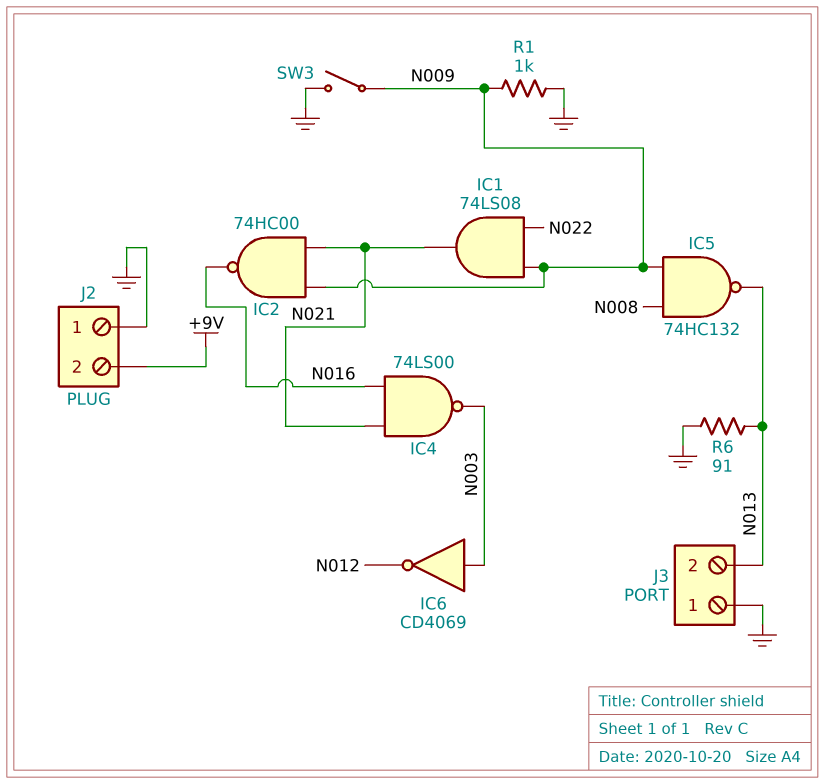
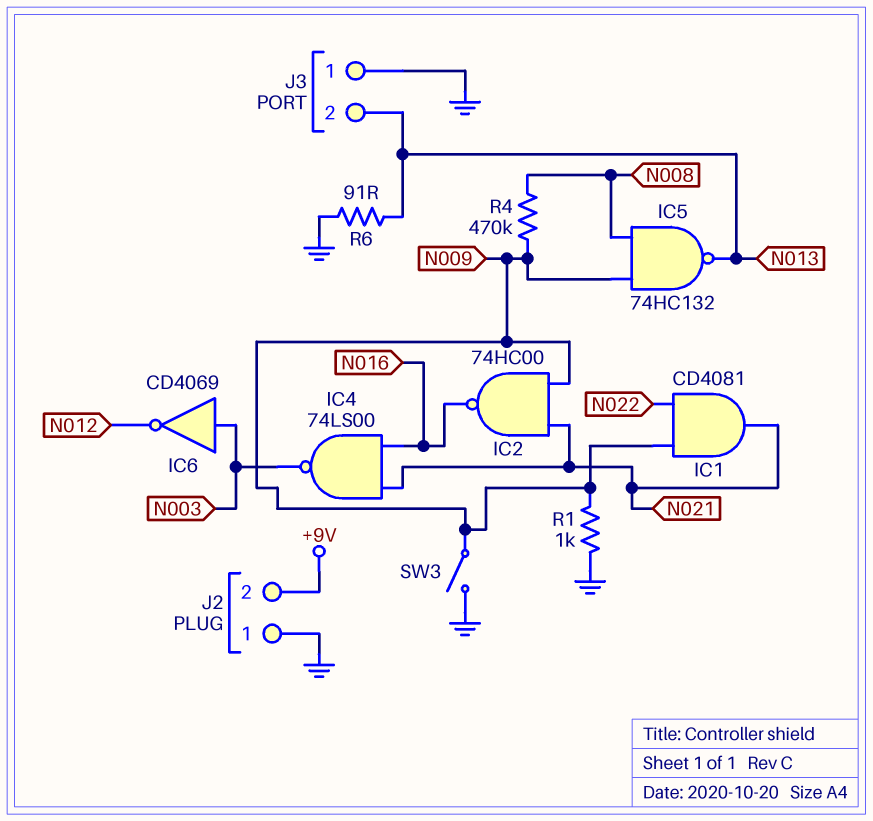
IC1: AND 74LS08 (in N009, in N022, out N021) -> AND CD4081 (in N009, in N022, out N021)
R4: none -> 470k (N008, N009)

